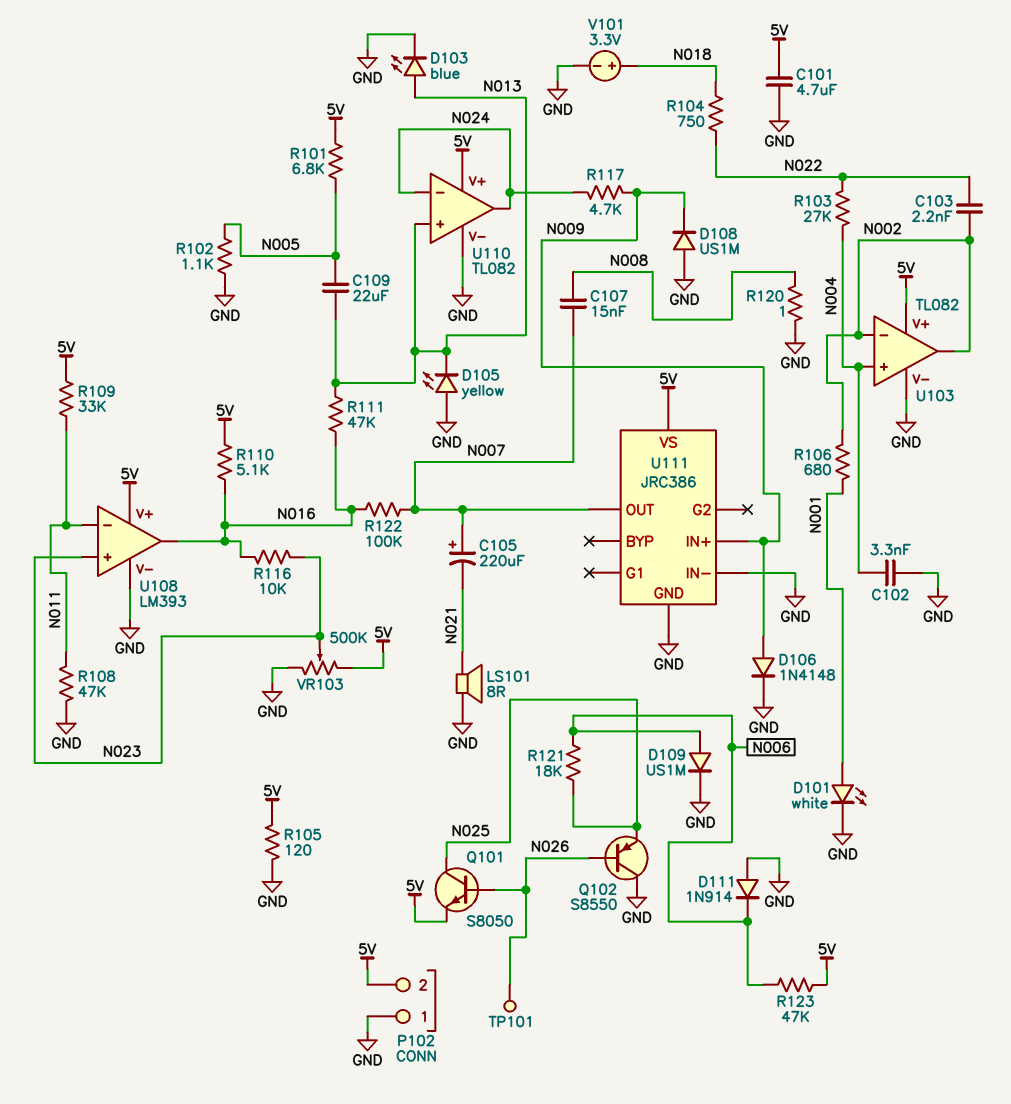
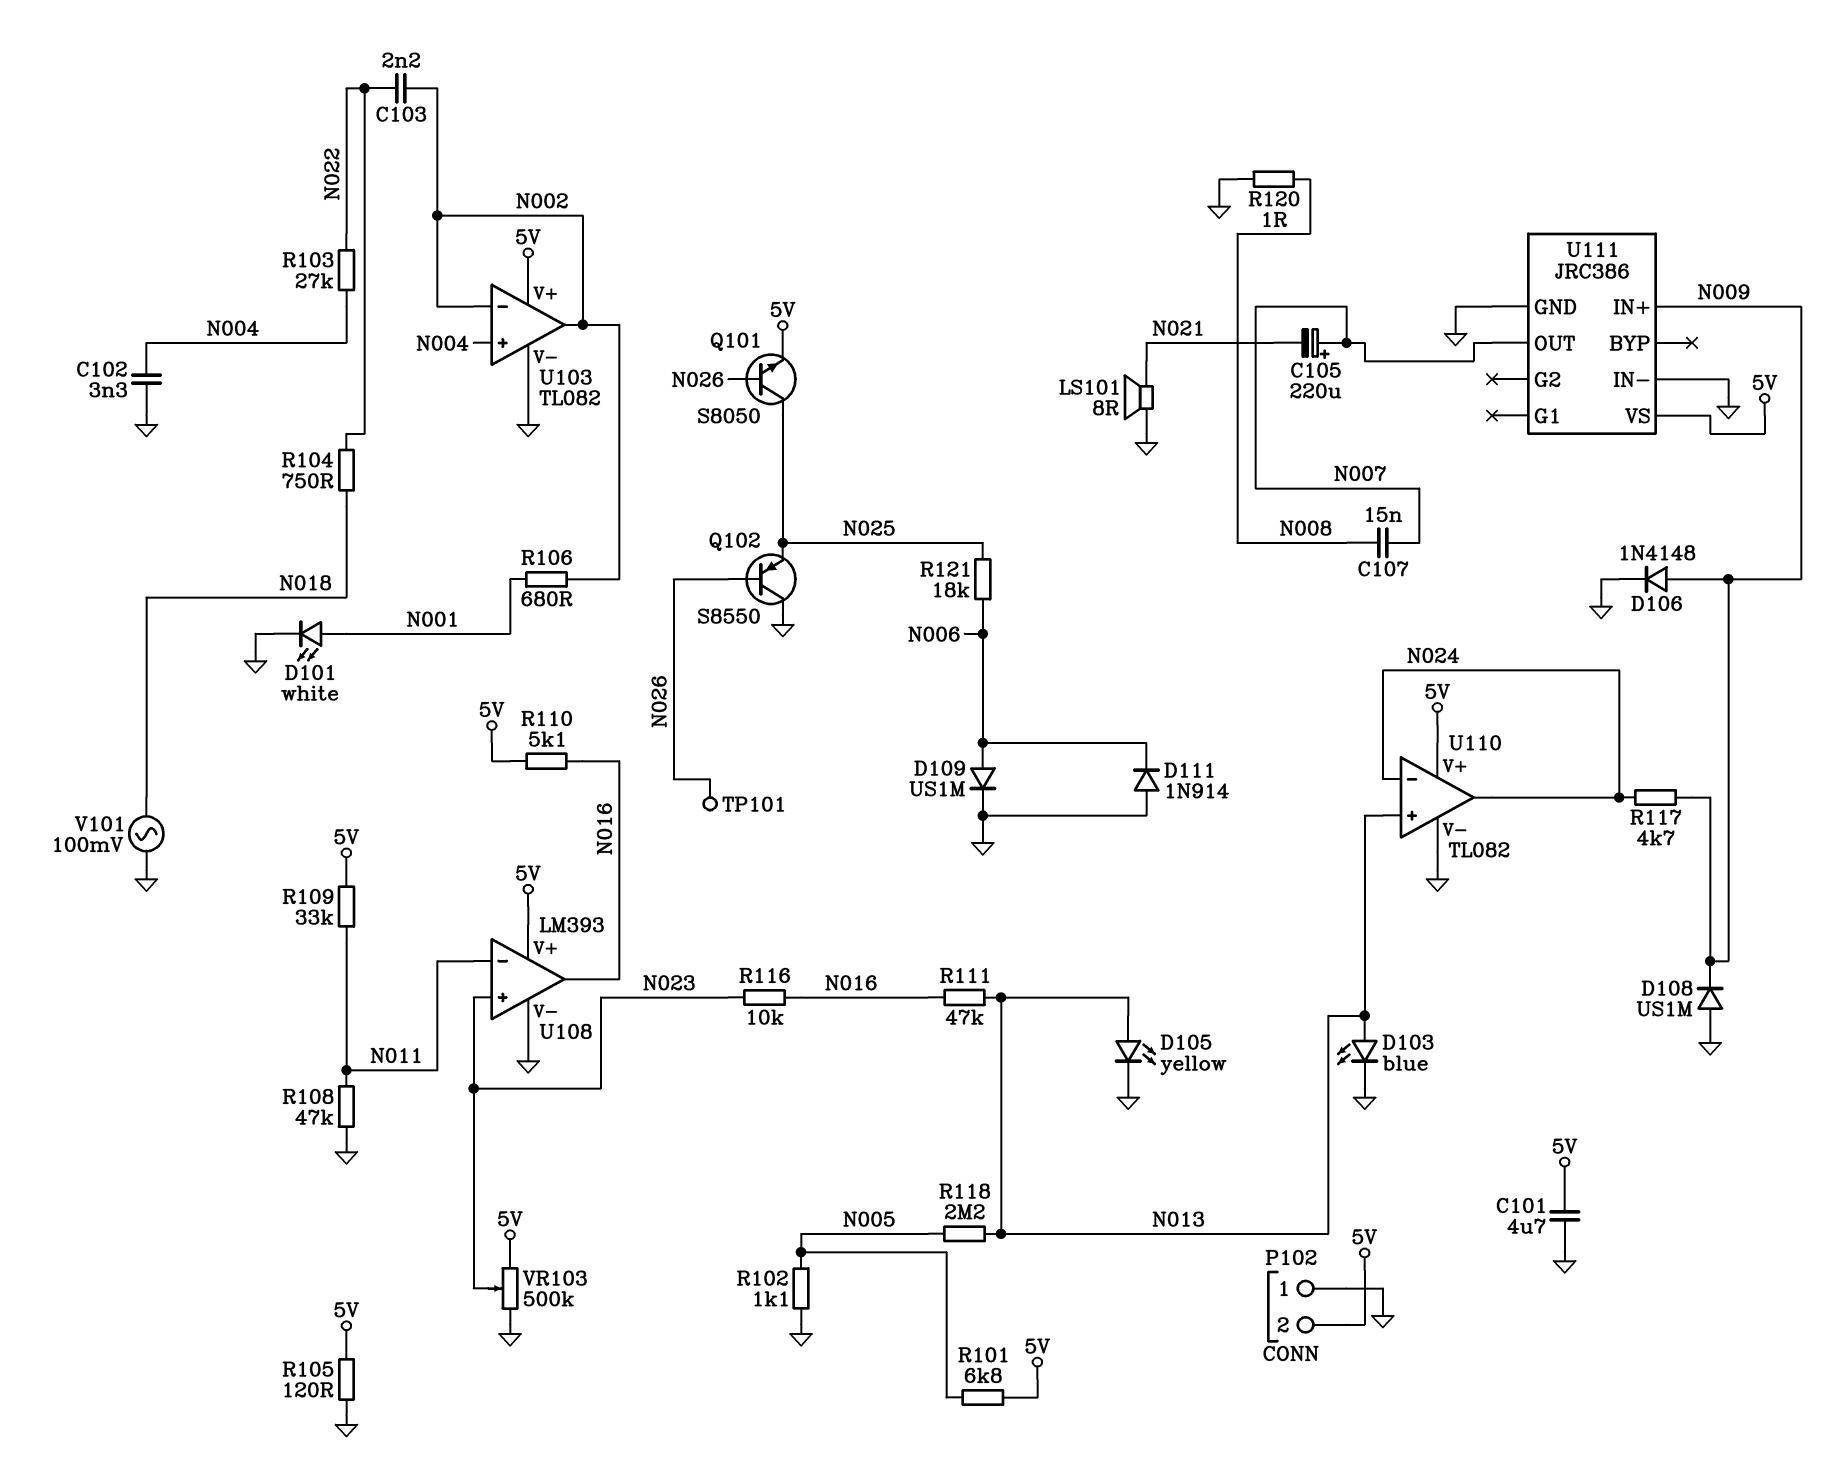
C109: 22uF (N005, N013) -> none
D105: LED yellow (A GND, K N013) -> LED yellow (A N013, K GND)
R118: none -> 2.2M (N005, N013)
R122: 100k (N007, N016) -> none
R123: 47k (5V, N006) -> none
V101: 3.3V (plus N018, minus GND) -> AC 100mV (GND, N018)

